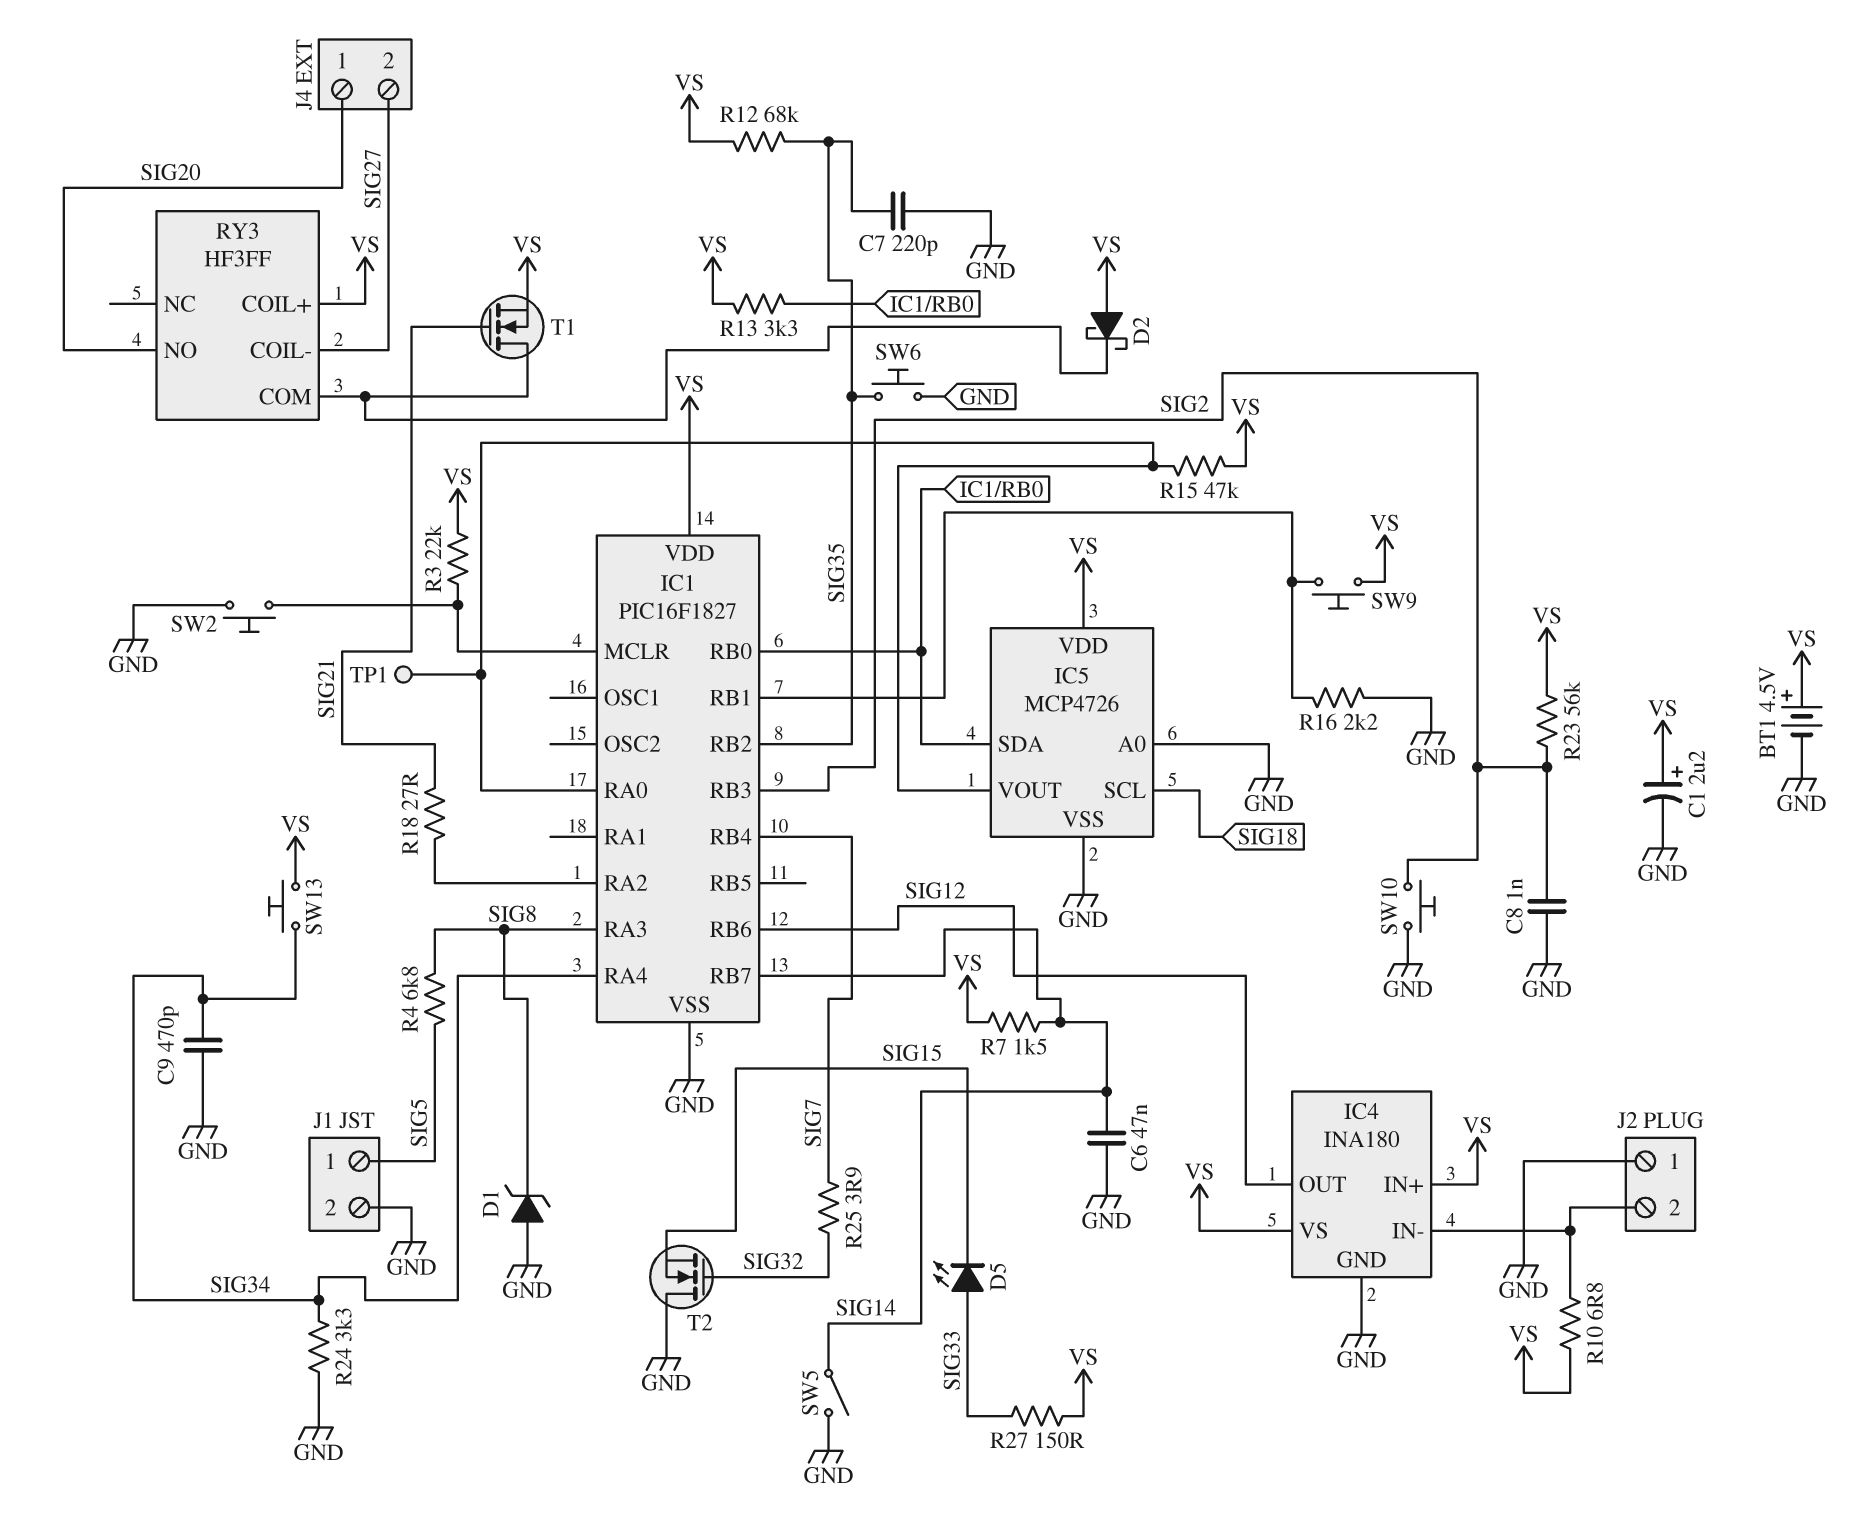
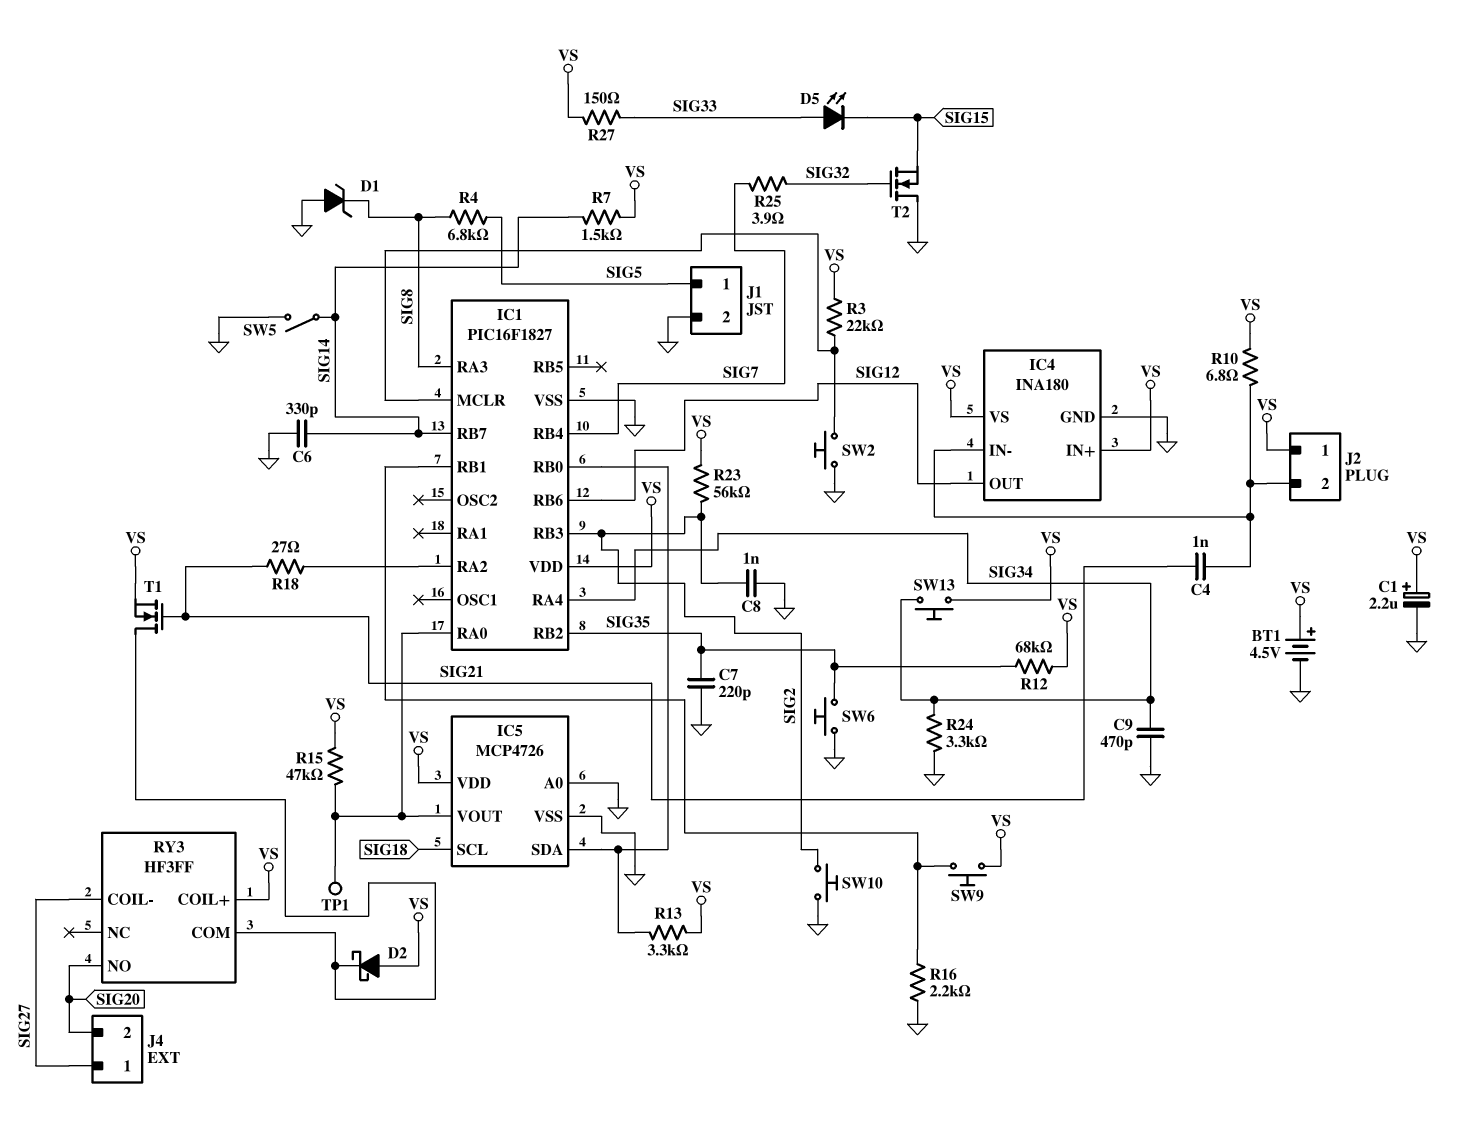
C4: none -> 1nF (IC4/IN-, SIG21)
C6: 47nF (GND, SIG14) -> 330pF (GND, SIG14)
J2 pin 1: GND -> VS
J4 pin 1: SIG20 -> SIG27
J4 pin 2: SIG27 -> SIG20

